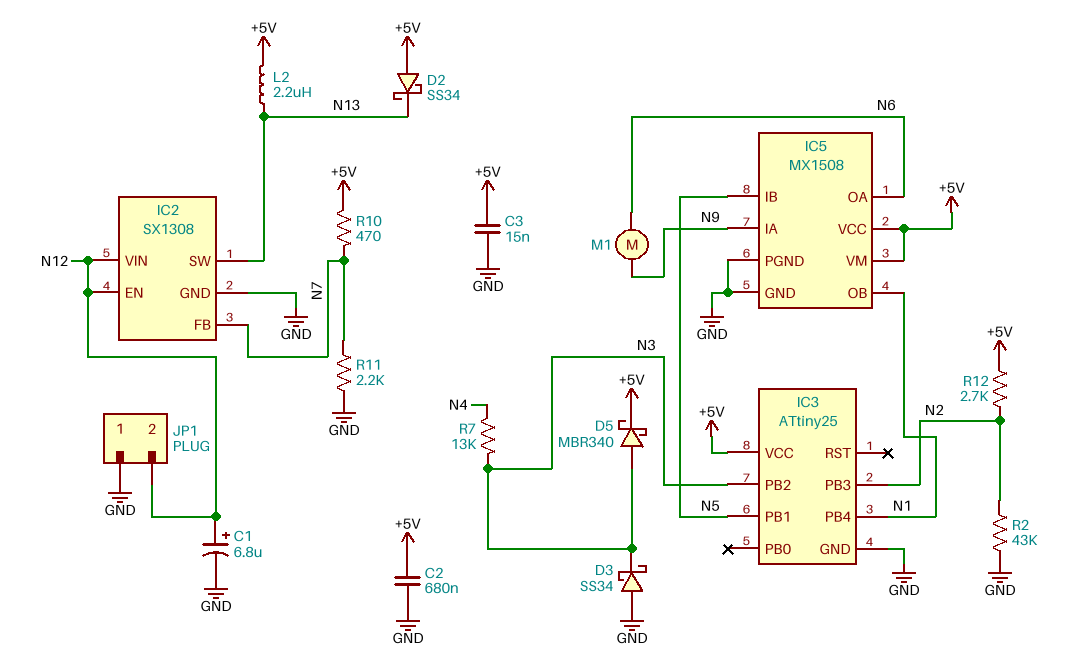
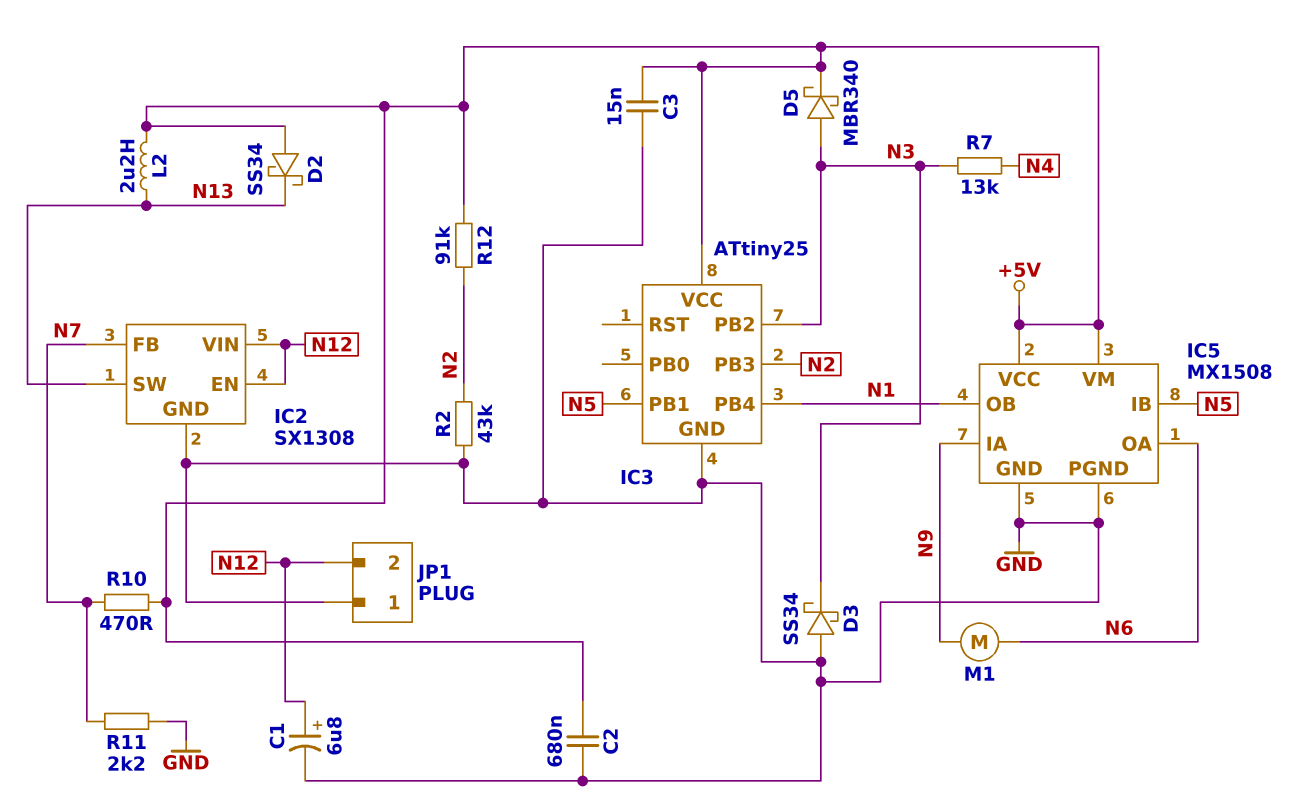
R12: 2.7k (+5V, N2) -> 91k (+5V, N2)

